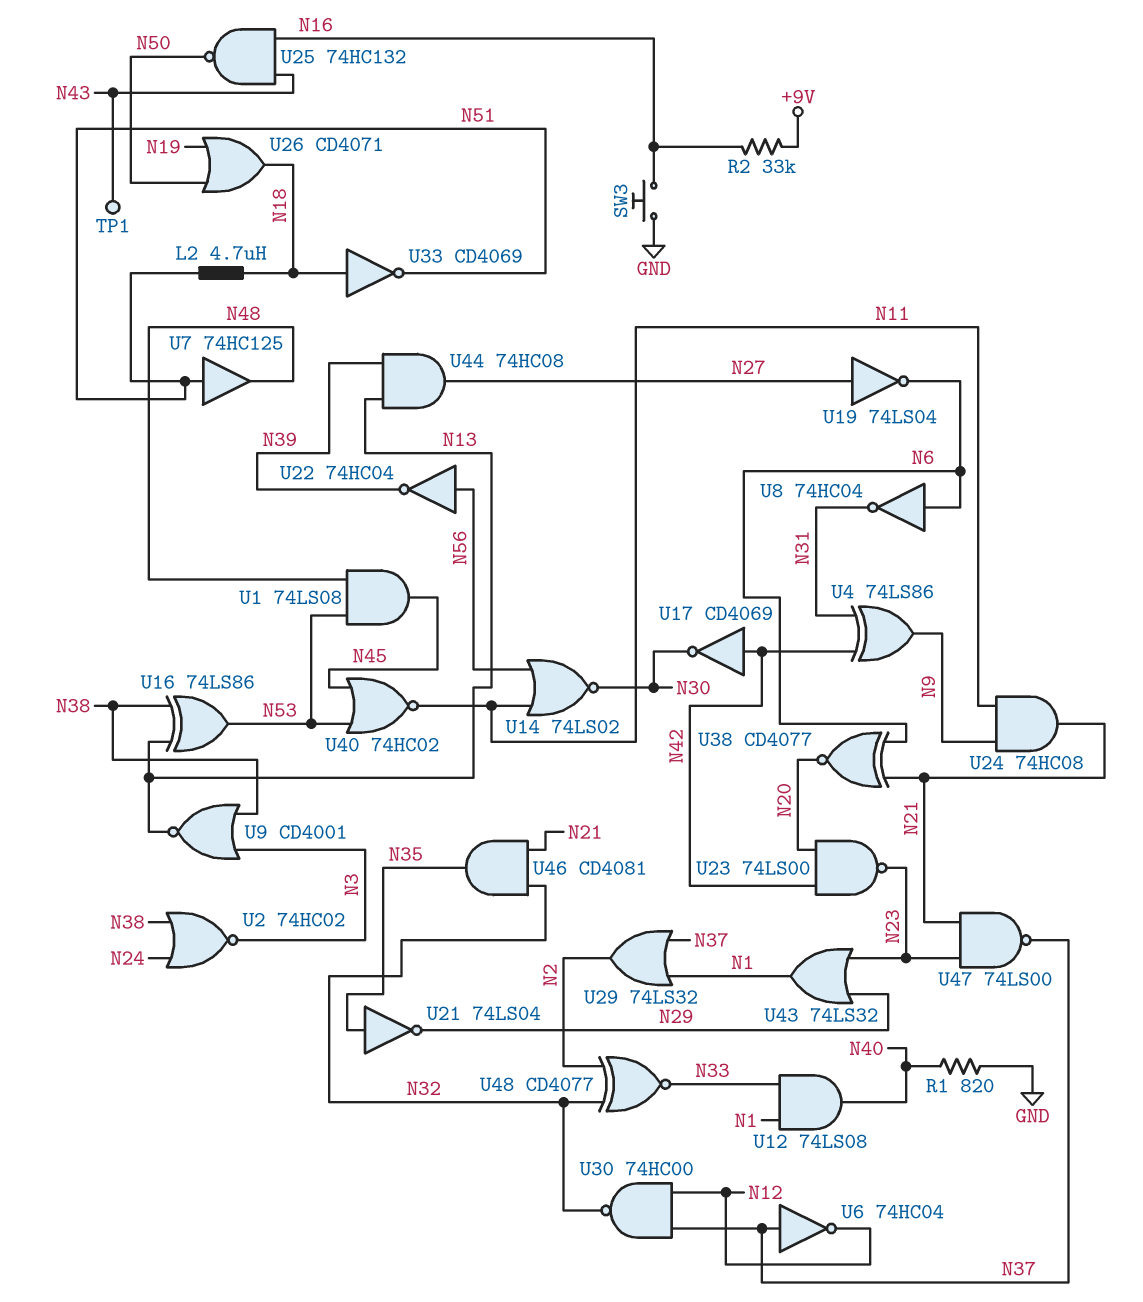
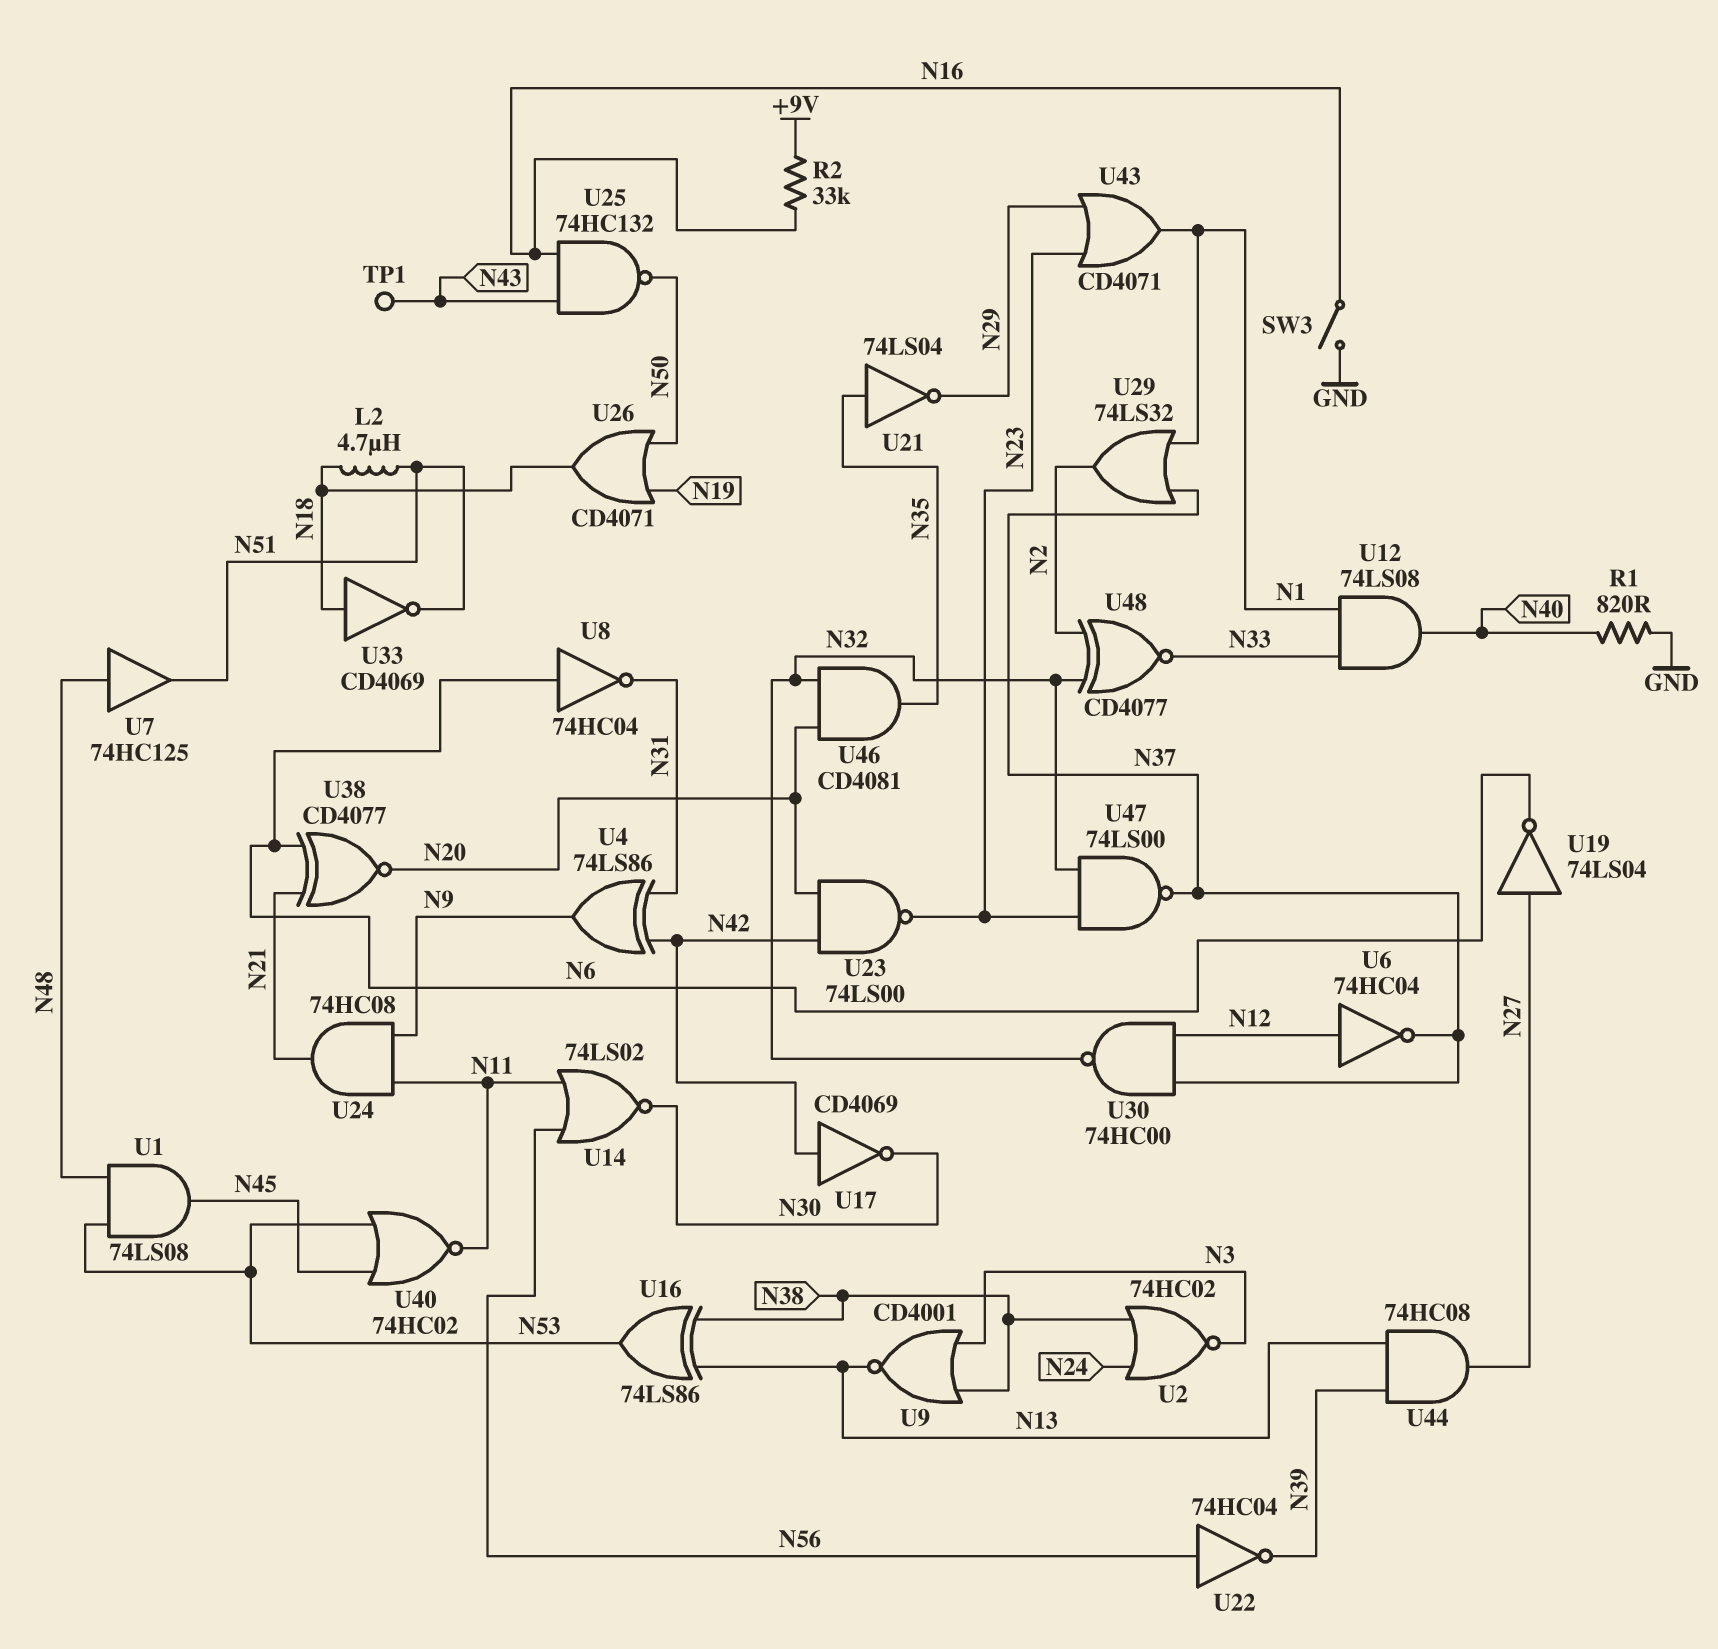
SW3: button (GND, N16) -> switch (GND, N16)
U6: NOT 74HC04 (in N37, out N12) -> NOT 74HC04 (in N12, out N37)
U7: buffer 74HC125 (in N51, out N48) -> buffer 74HC125 (in N48, out N51)
U43: OR 74LS32 (in N23, in N29, out N1) -> OR CD4071 (in N23, in N29, out N1)
U46: AND CD4081 (in N21, in N32, out N35) -> AND CD4081 (in N20, in N32, out N35)
U47: NAND 74LS00 (in N21, in N23, out N37) -> NAND 74LS00 (in N23, in N32, out N37)

